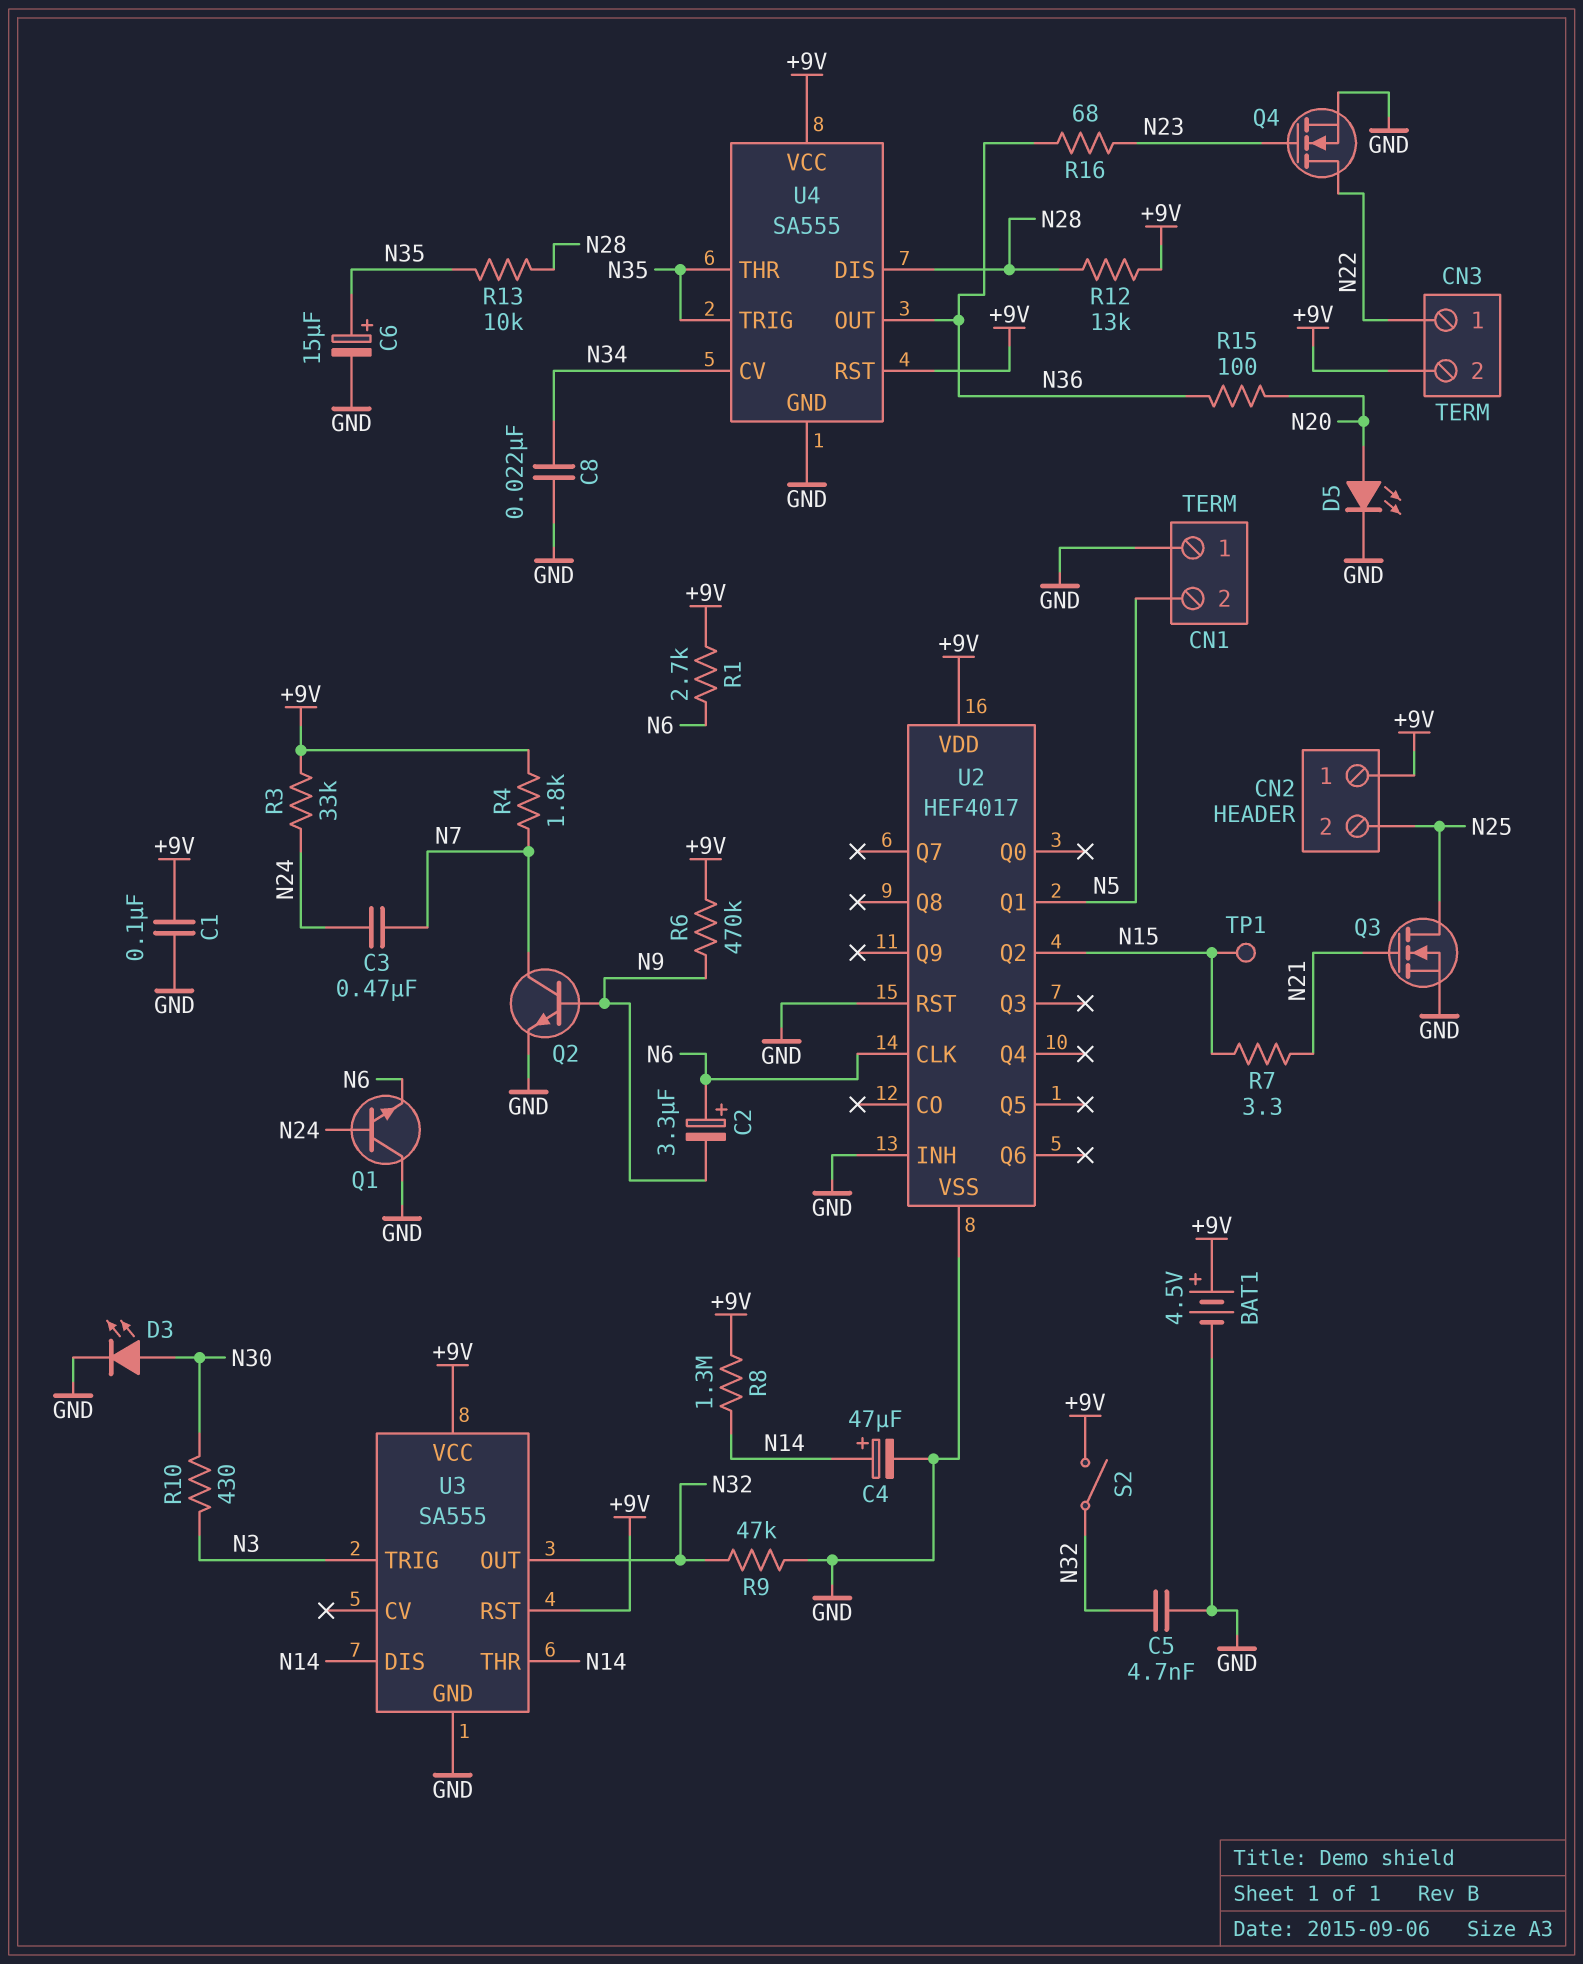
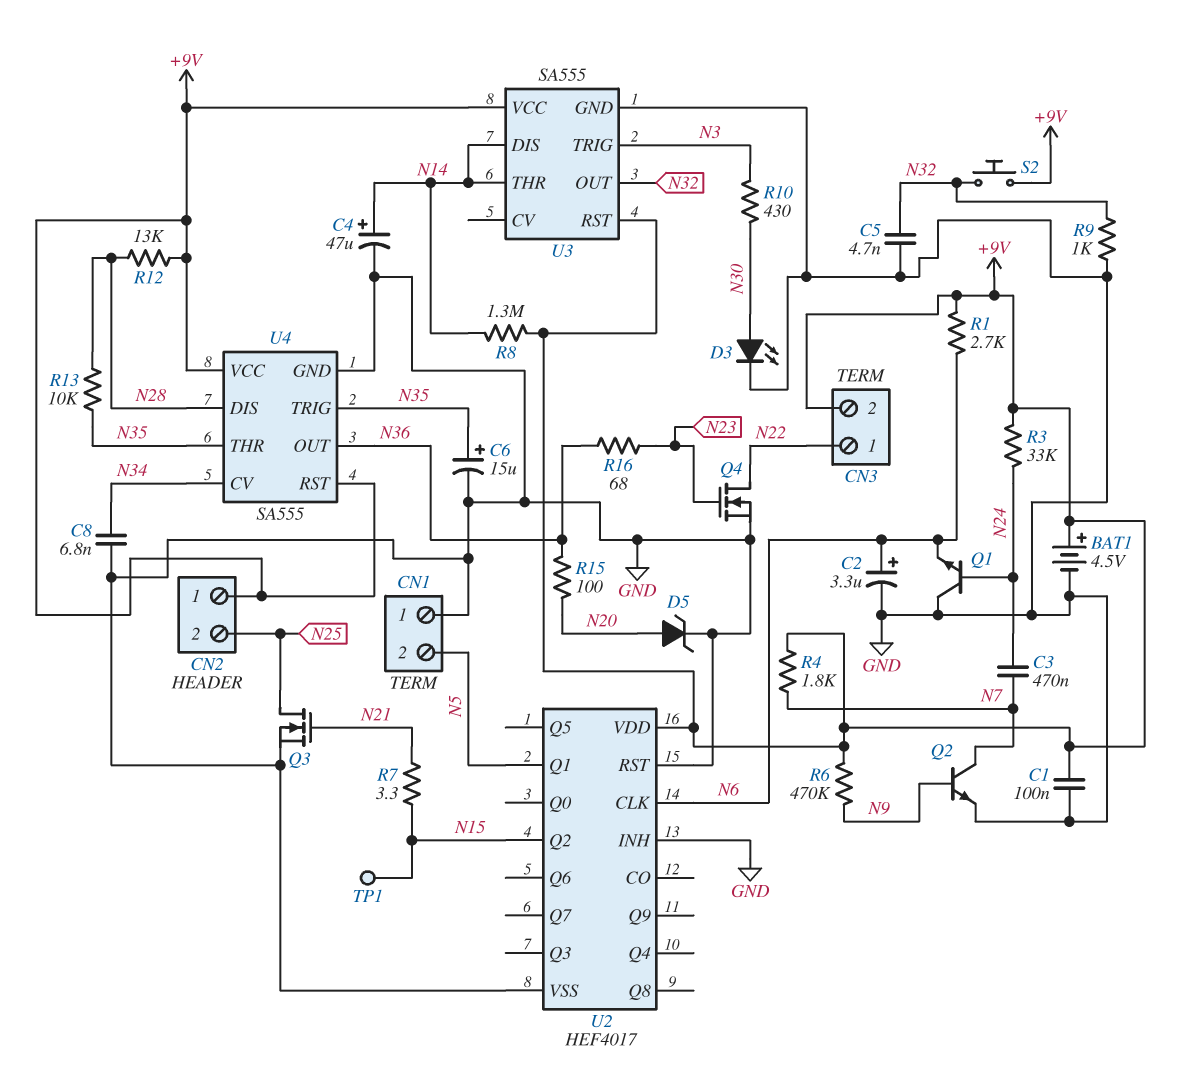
C2: 3.3uF (plus N6, minus N9) -> 3.3uF (plus N6, minus GND)
C8: 22nF (GND, N34) -> 6.8nF (GND, N34)
D5: LED (A N20, K GND) -> zener (A N20, K GND)
R9: 47k (GND, N32) -> 1k (GND, N32)
S2: switch (+9V, N32) -> button (+9V, N32)

